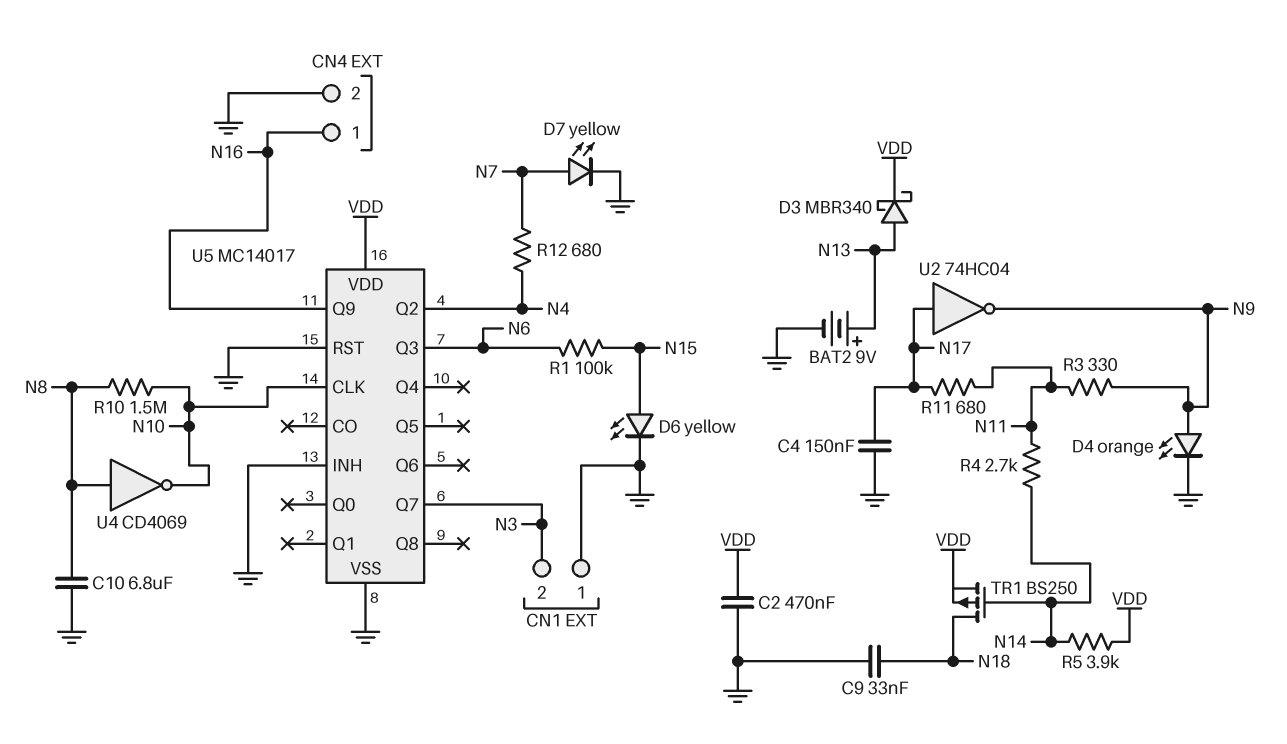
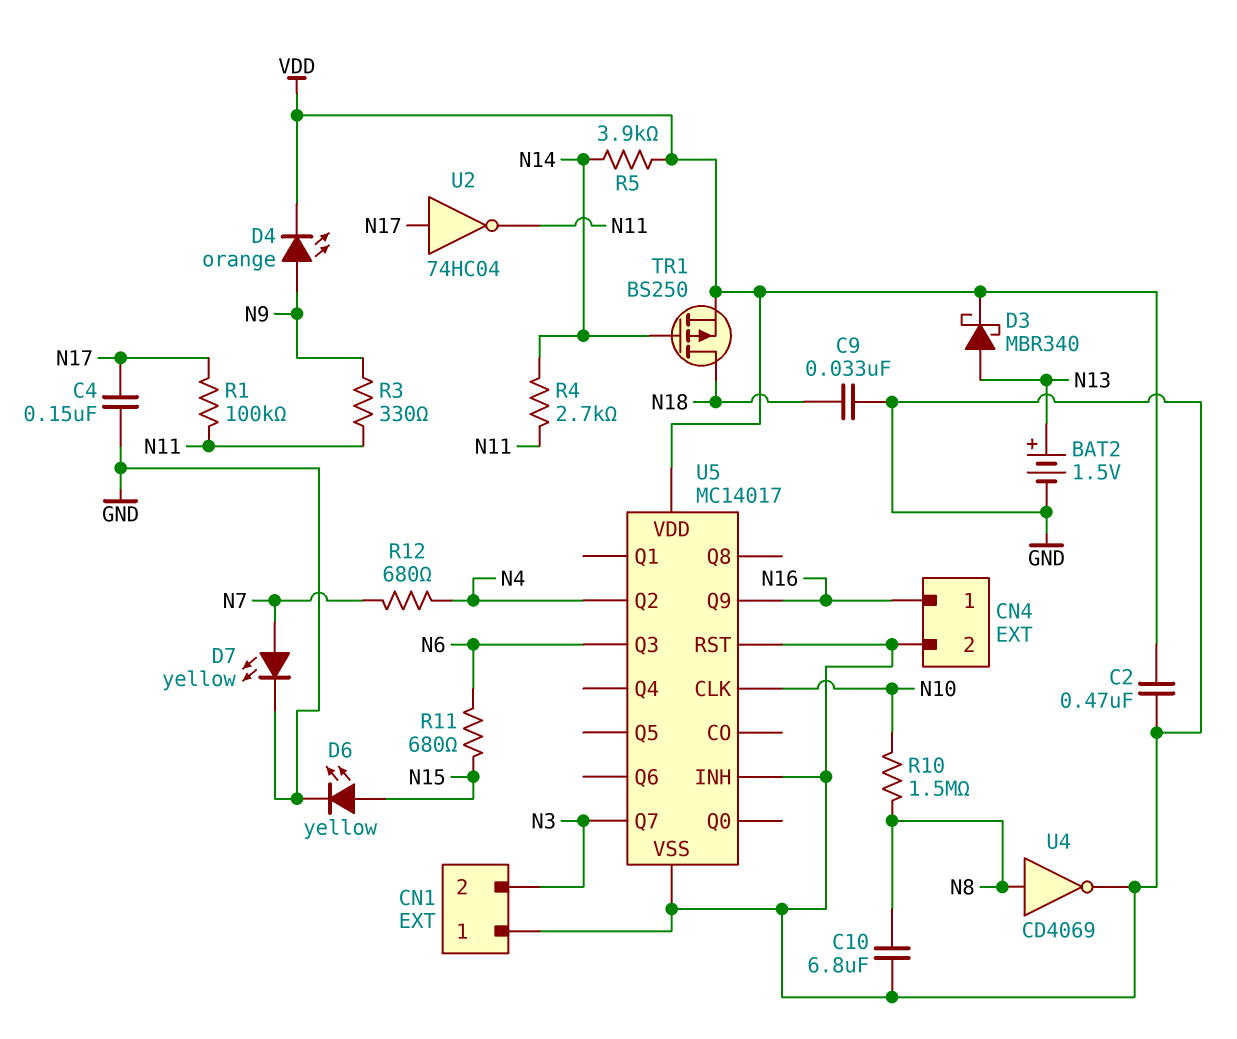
BAT2: 9V (plus N13, minus GND) -> 1.5V (plus N13, minus GND)
D4: LED orange (A N9, K GND) -> LED orange (A N9, K VDD)
R1: 100k (N6, N15) -> 100k (N11, N17)
R11: 680 (N11, N17) -> 680 (N6, N15)
U2: NOT 74HC04 (in N17, out N9) -> NOT 74HC04 (in N17, out N11)
U4: NOT CD4069 (in N8, out N10) -> NOT CD4069 (in N8, out GND)

